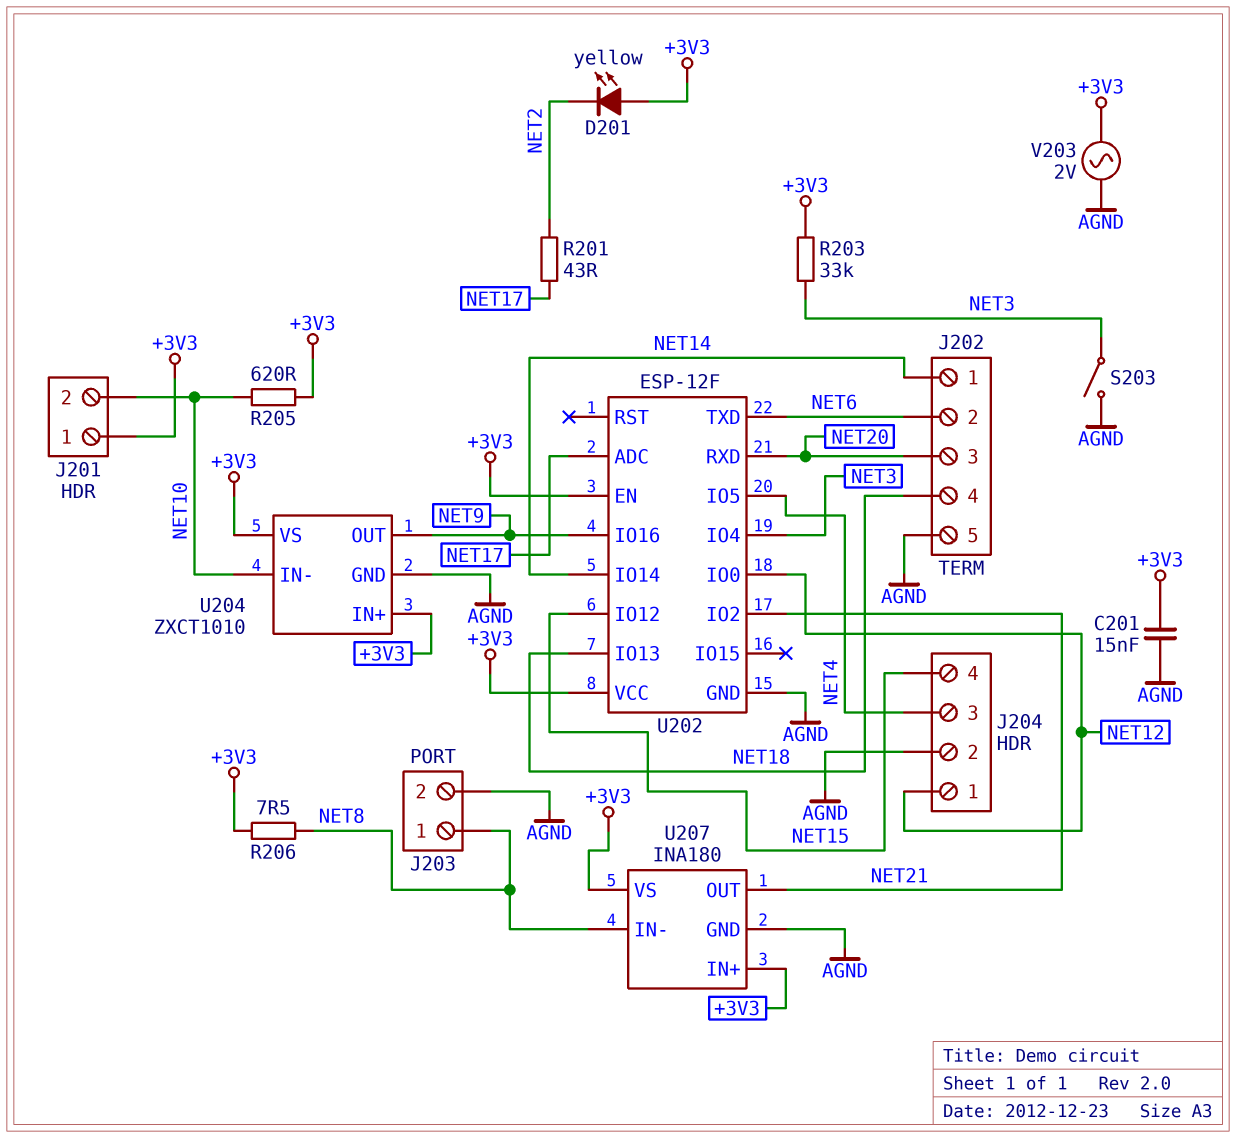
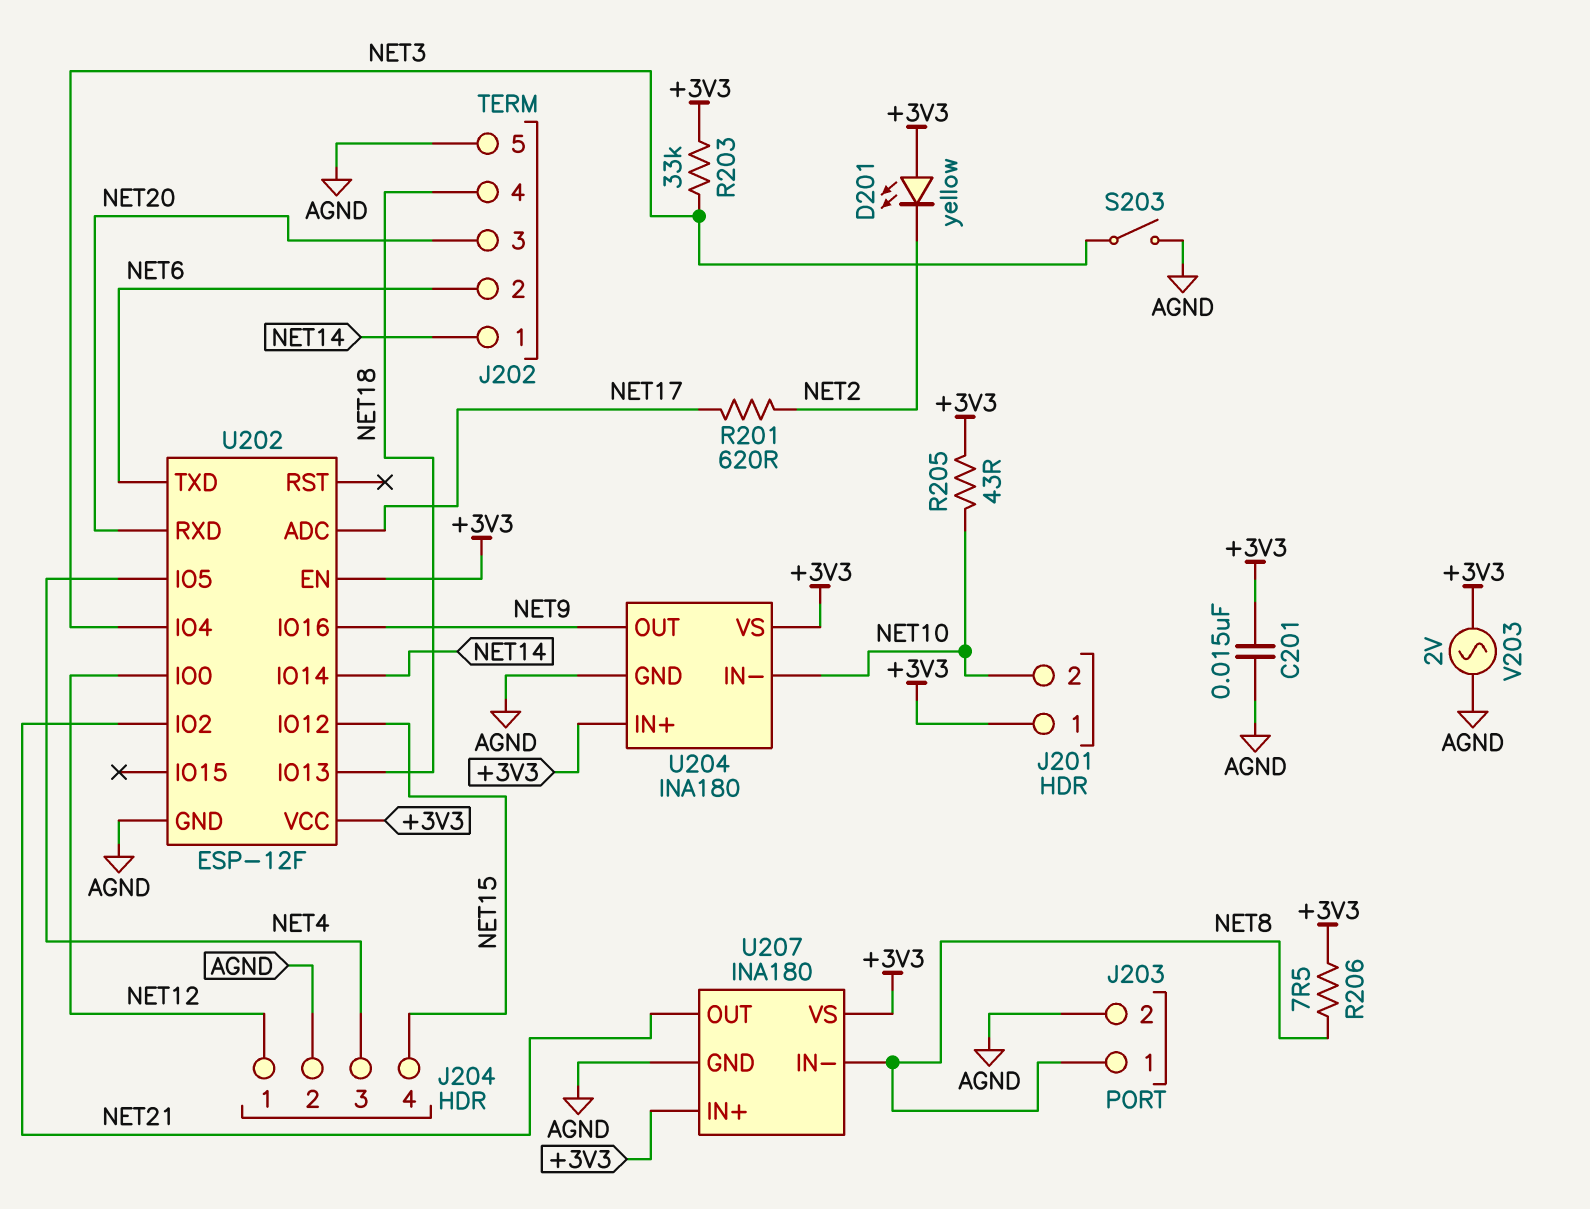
R201: 43 (NET2, NET17) -> 620 (NET2, NET17)
R205: 620 (+3V3, NET10) -> 43 (+3V3, NET10)
U204: ZXCT1010 -> INA180

